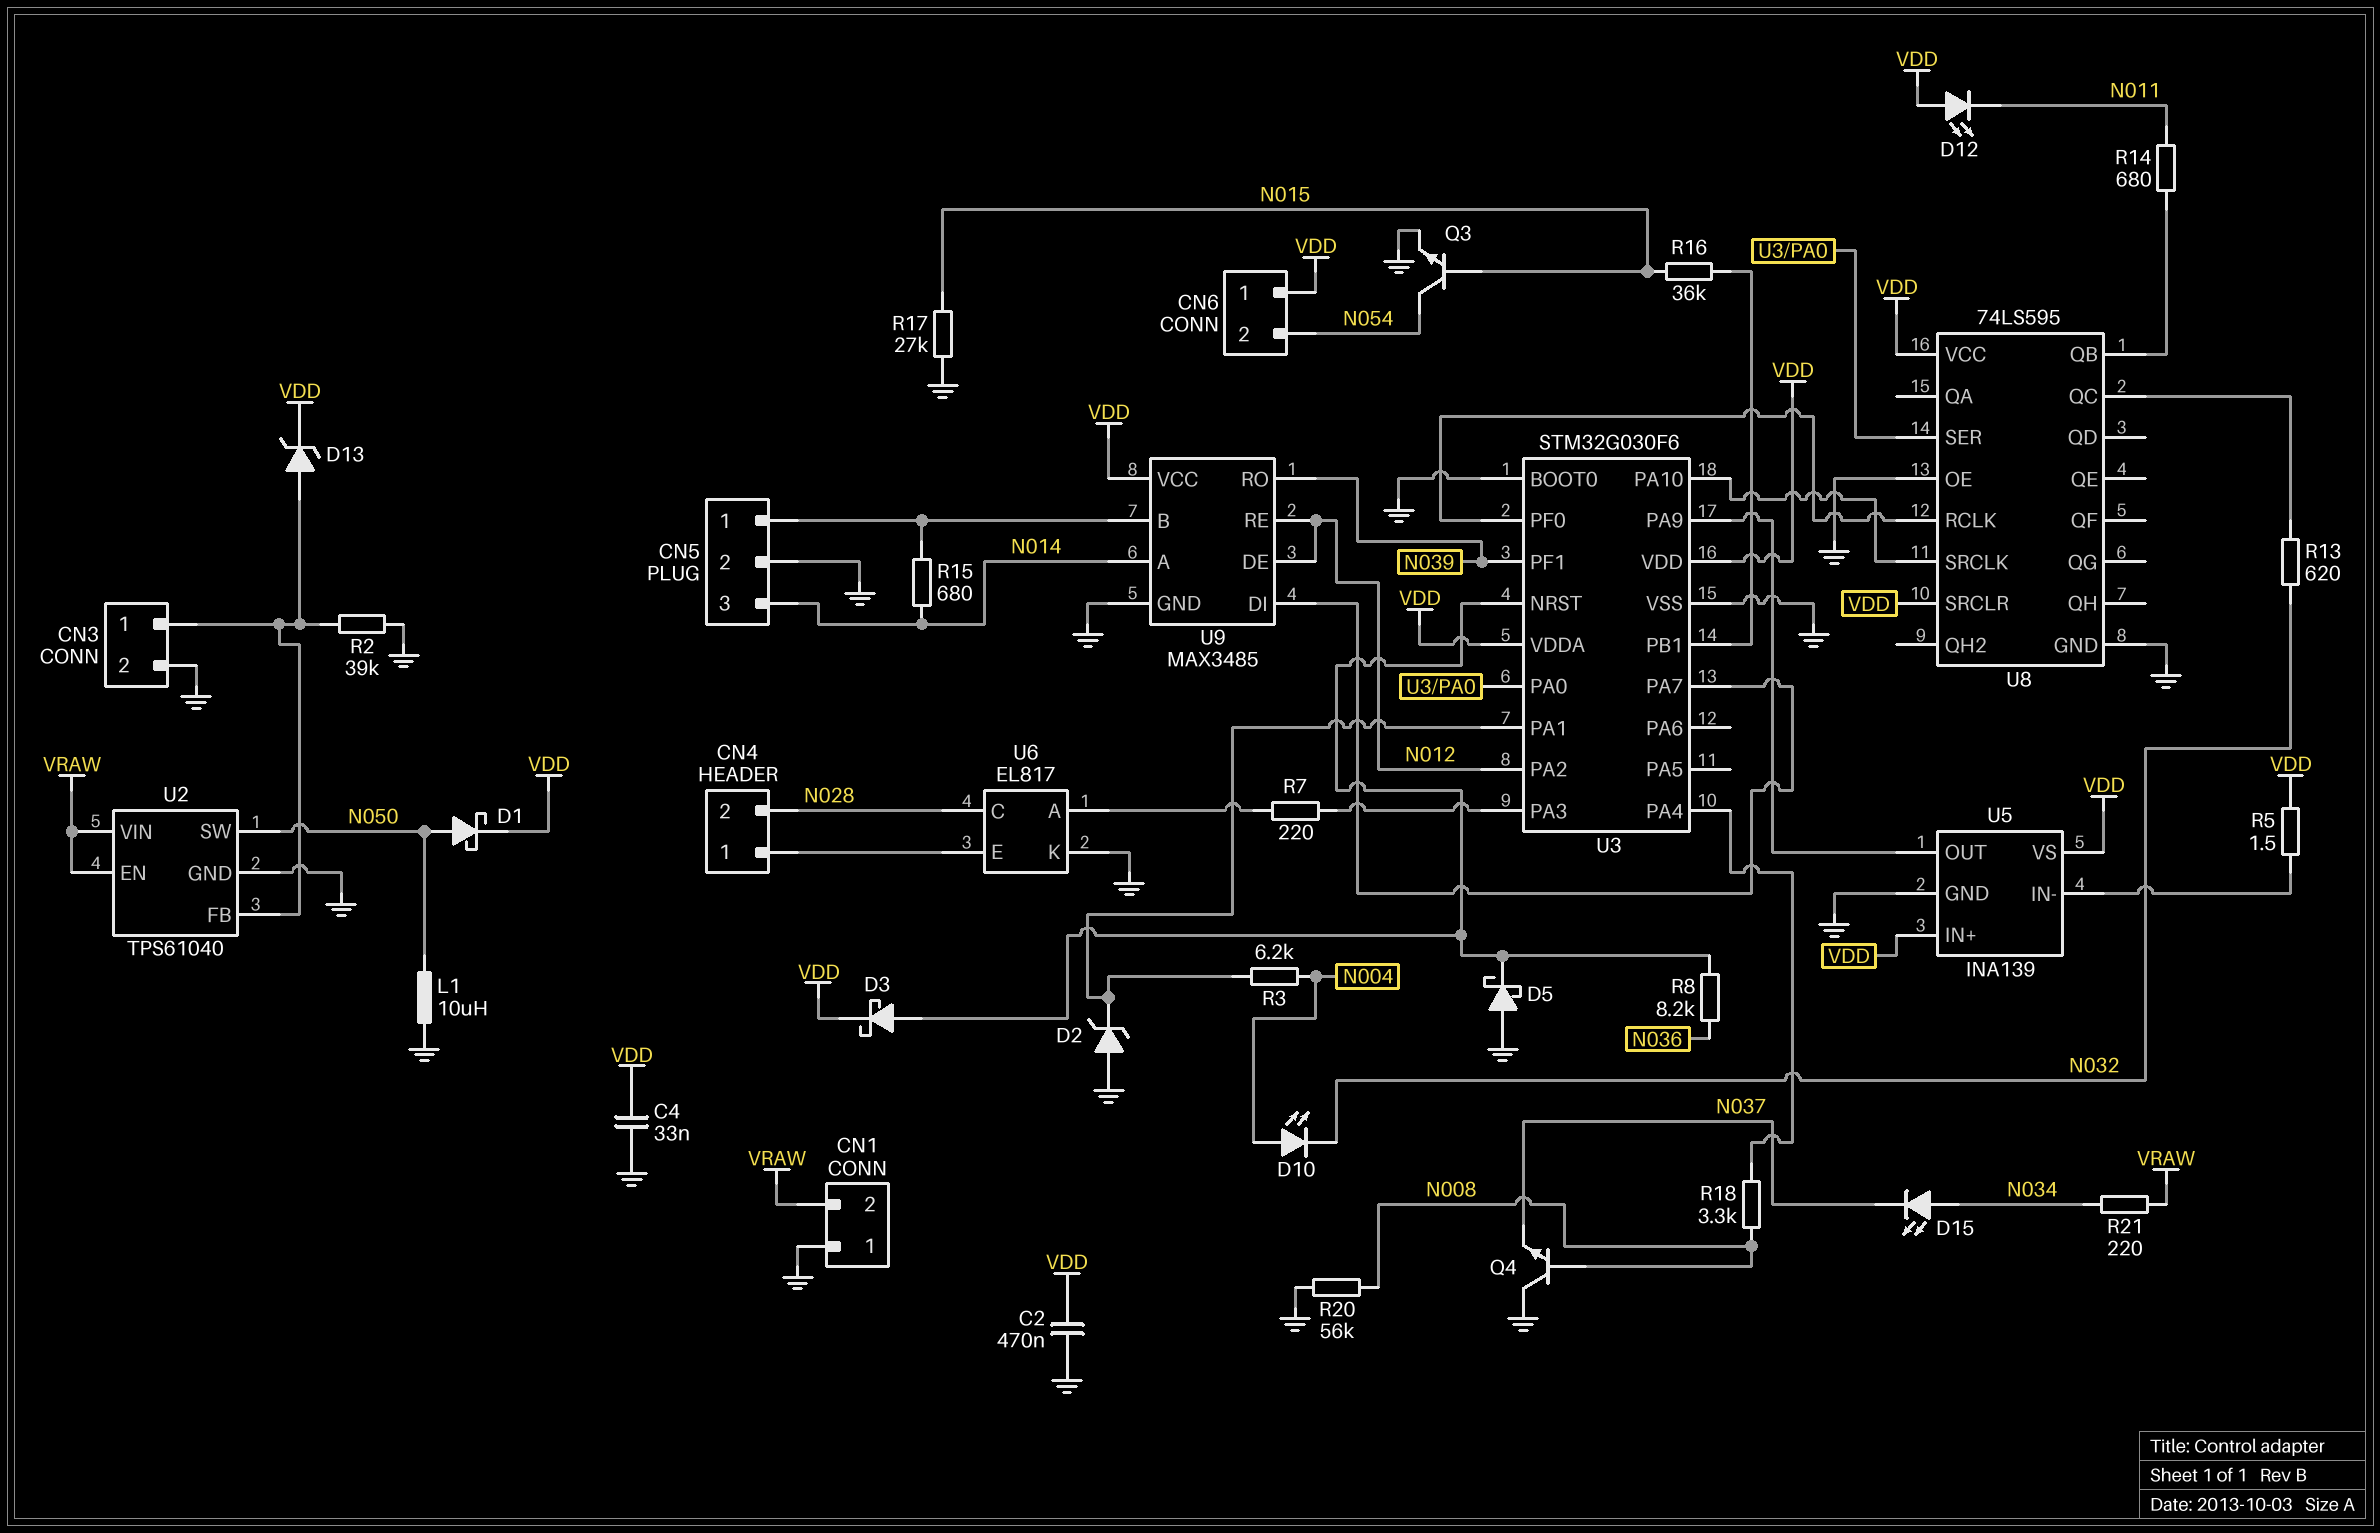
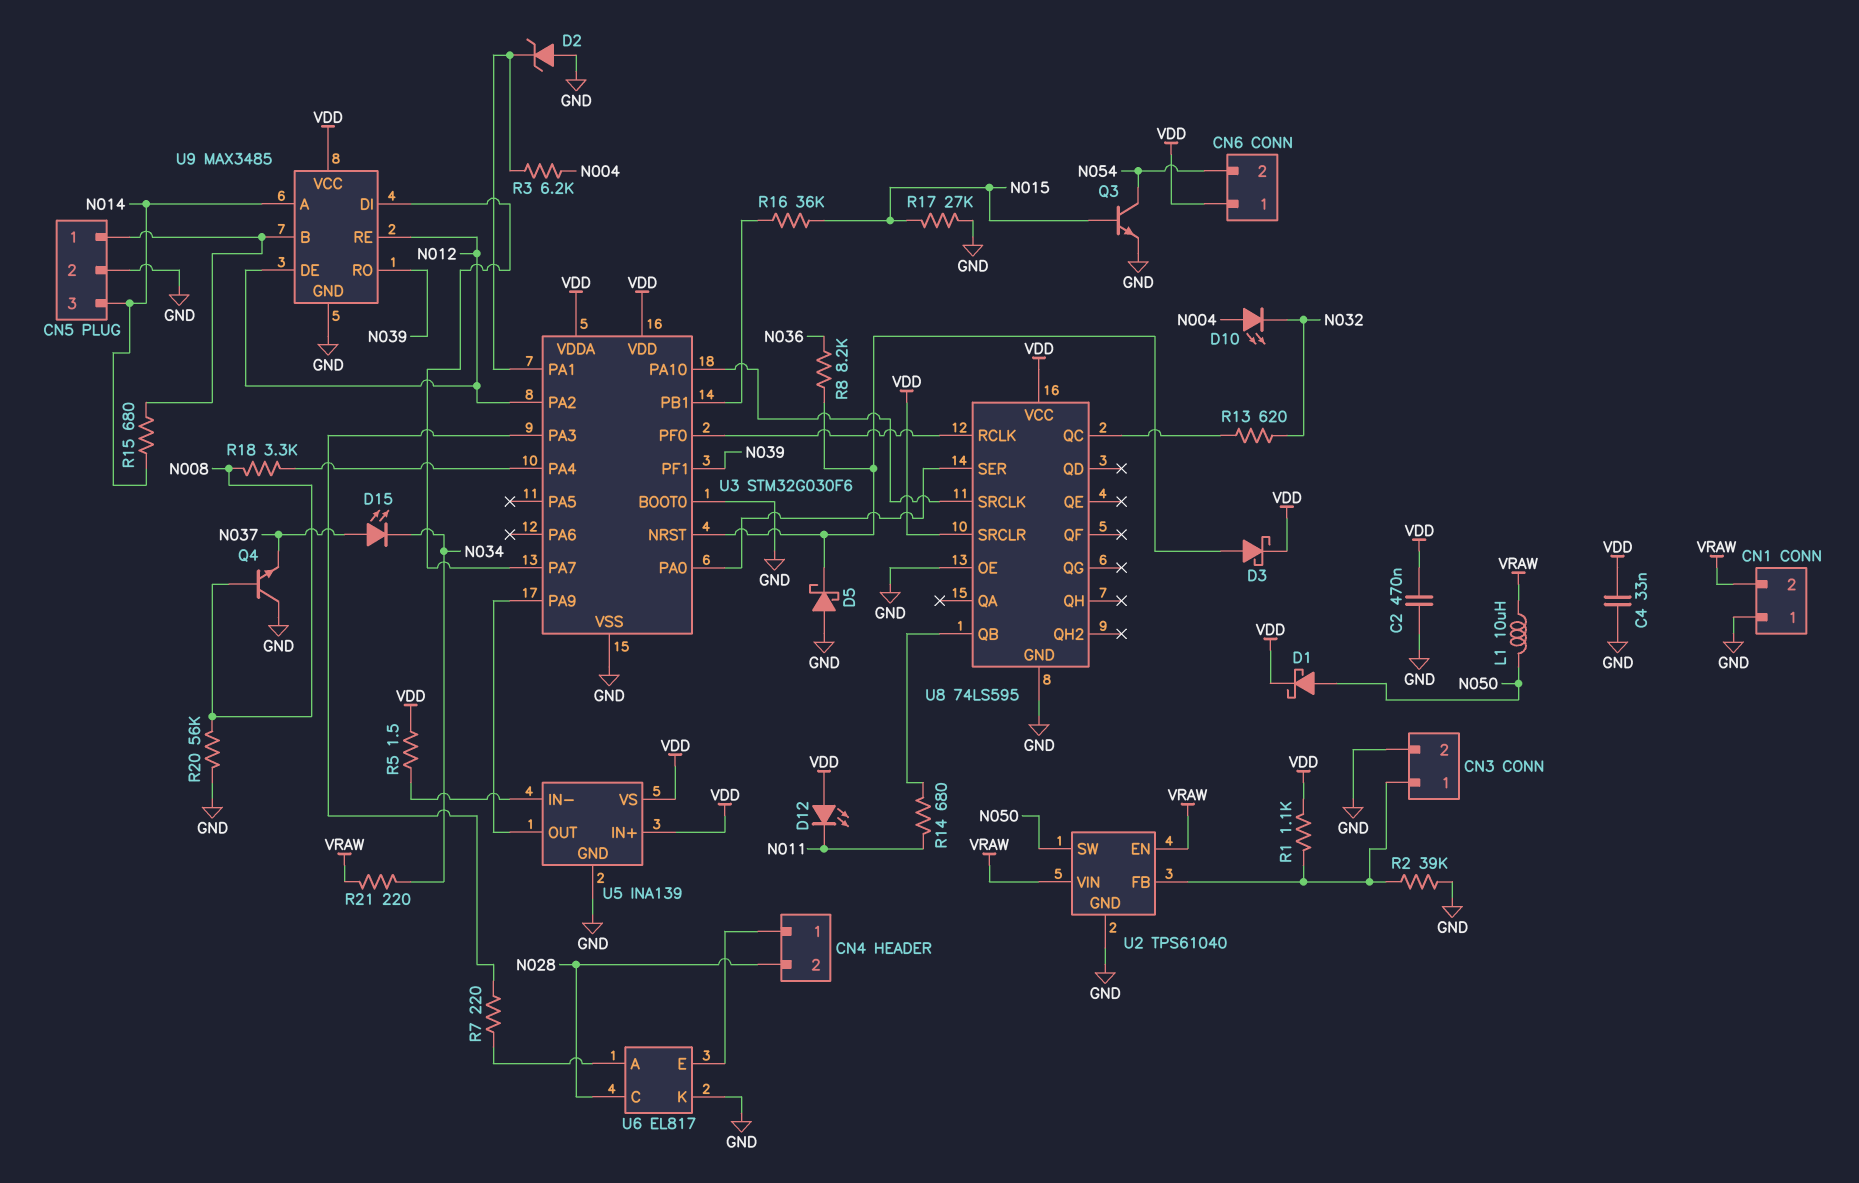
D13: zener (A CN3/1, K VDD) -> none
D15: LED (A N034, K N037) -> LED (A N037, K N034)
L1: 10uH (GND, N050) -> 10uH (N050, VRAW)
R1: none -> 1.1k (CN3/1, VDD)

